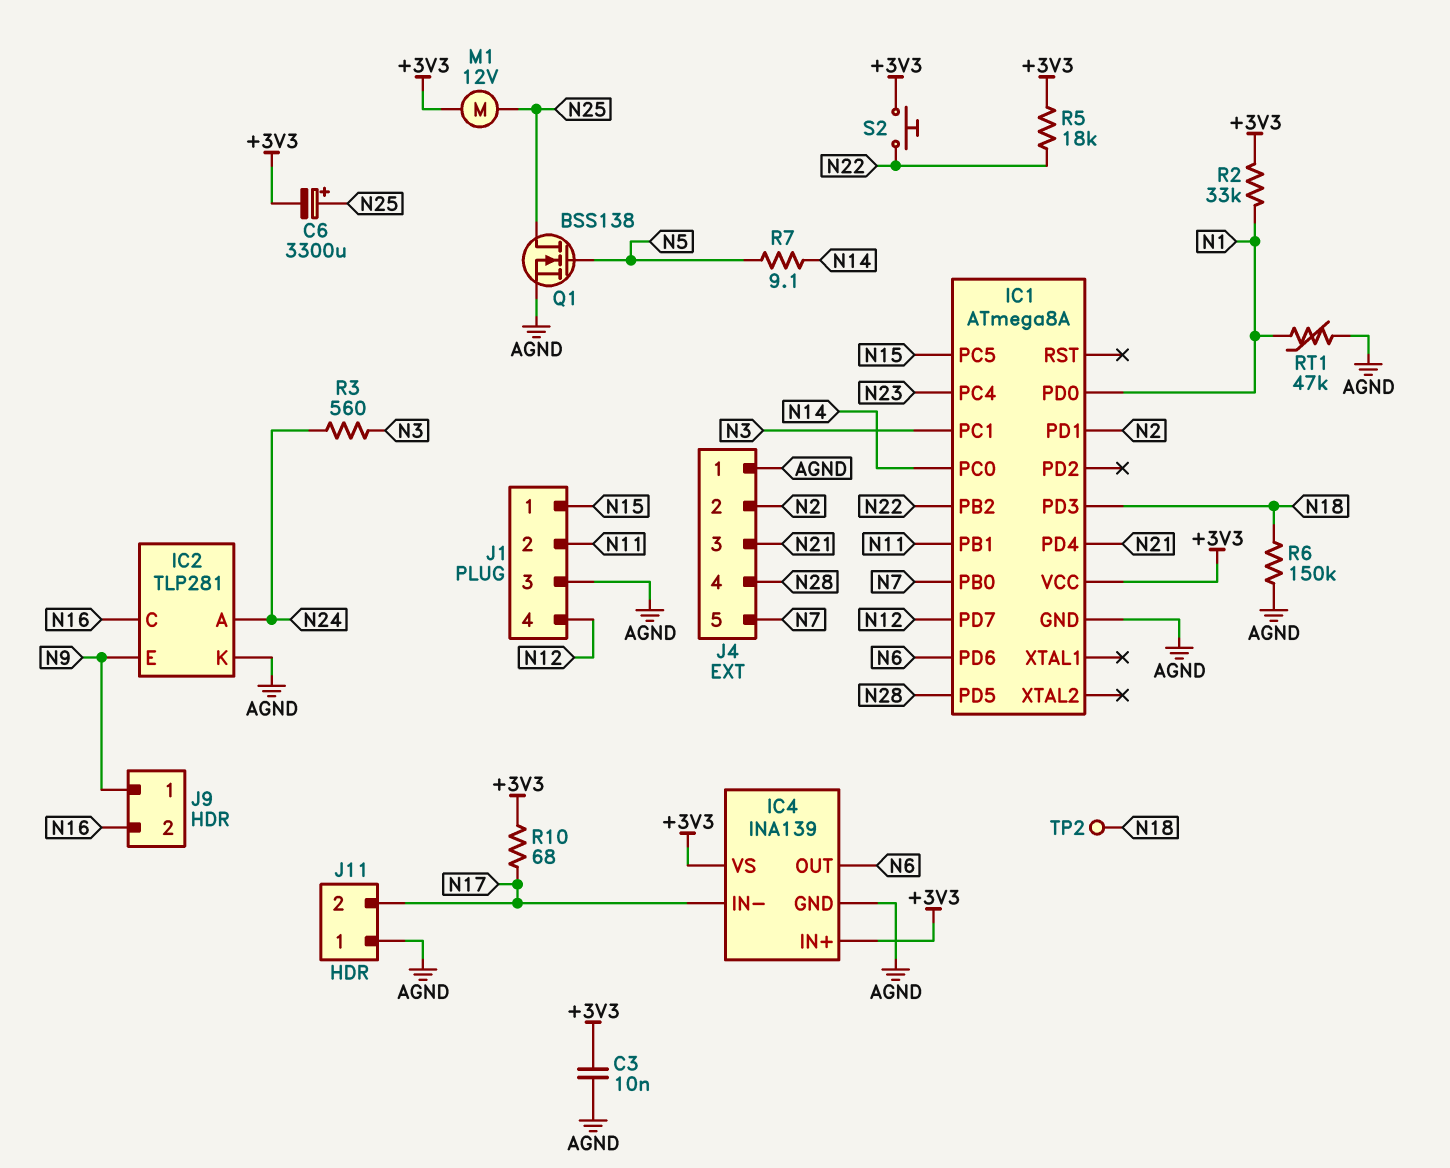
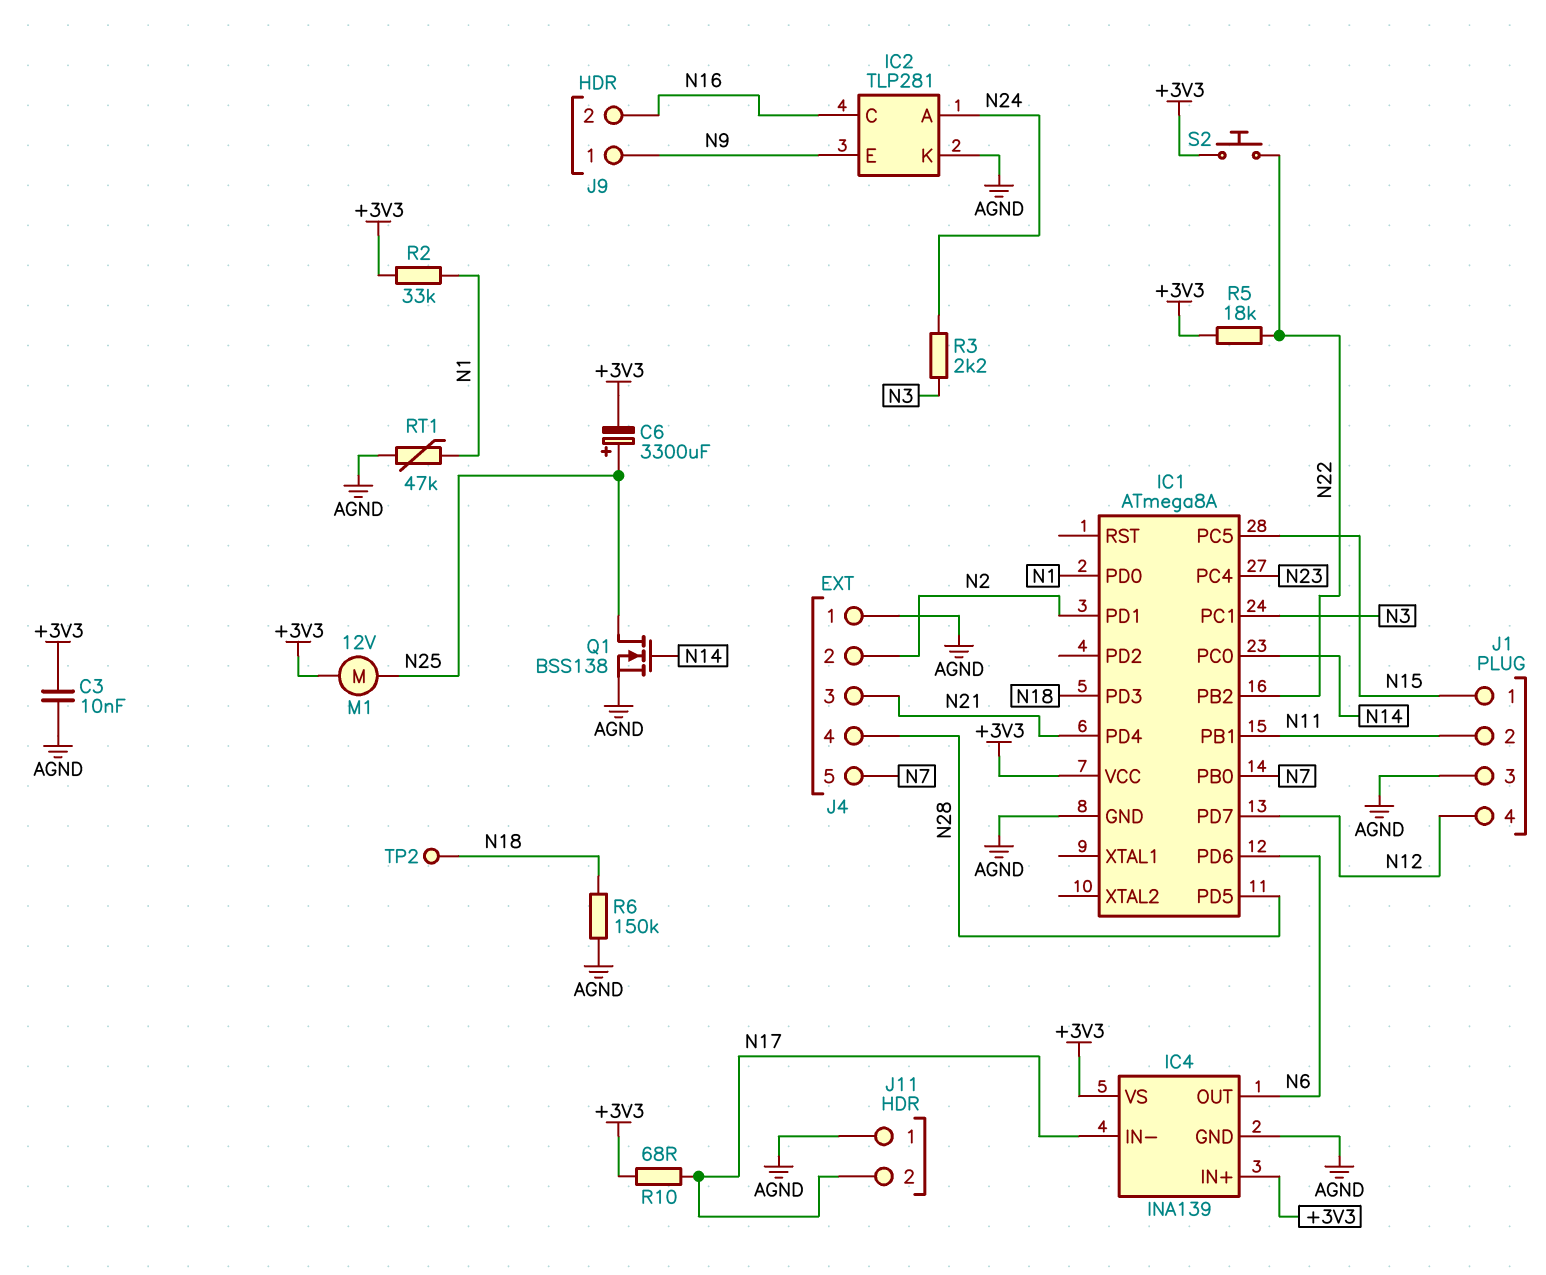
Q1: NMOS BSS138 (G N5, D N25, S AGND) -> NMOS BSS138 (G N14, D N25, S AGND)
R3: 560 (N3, N24) -> 2.2k (N3, N24)
R7: 9.1 (N5, N14) -> none

